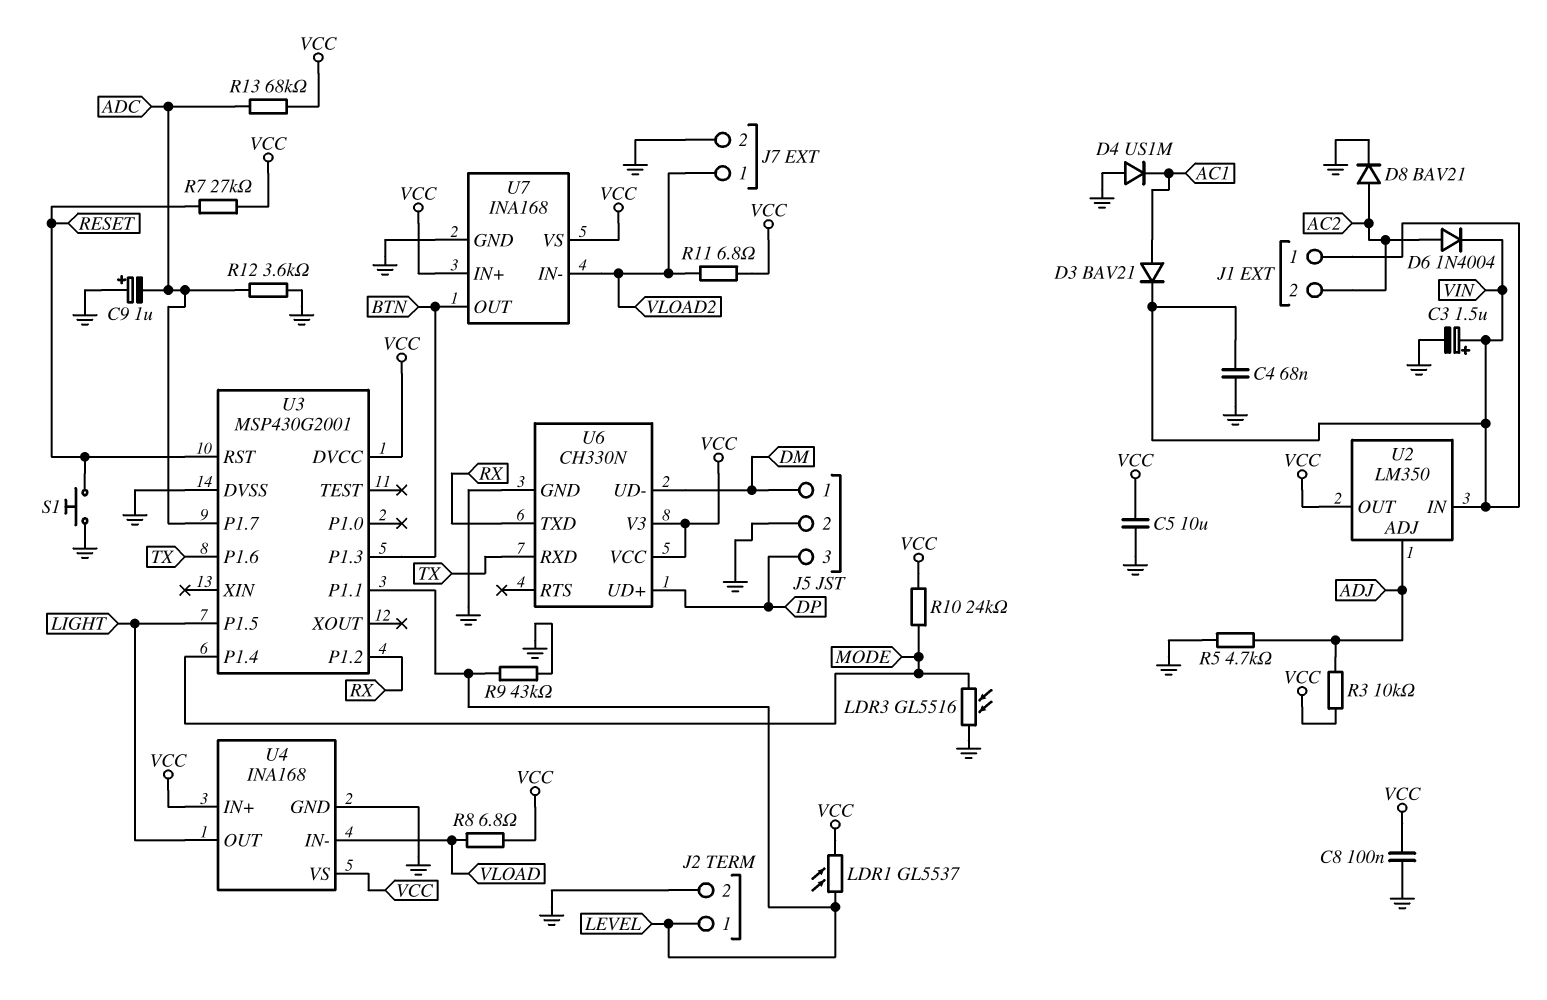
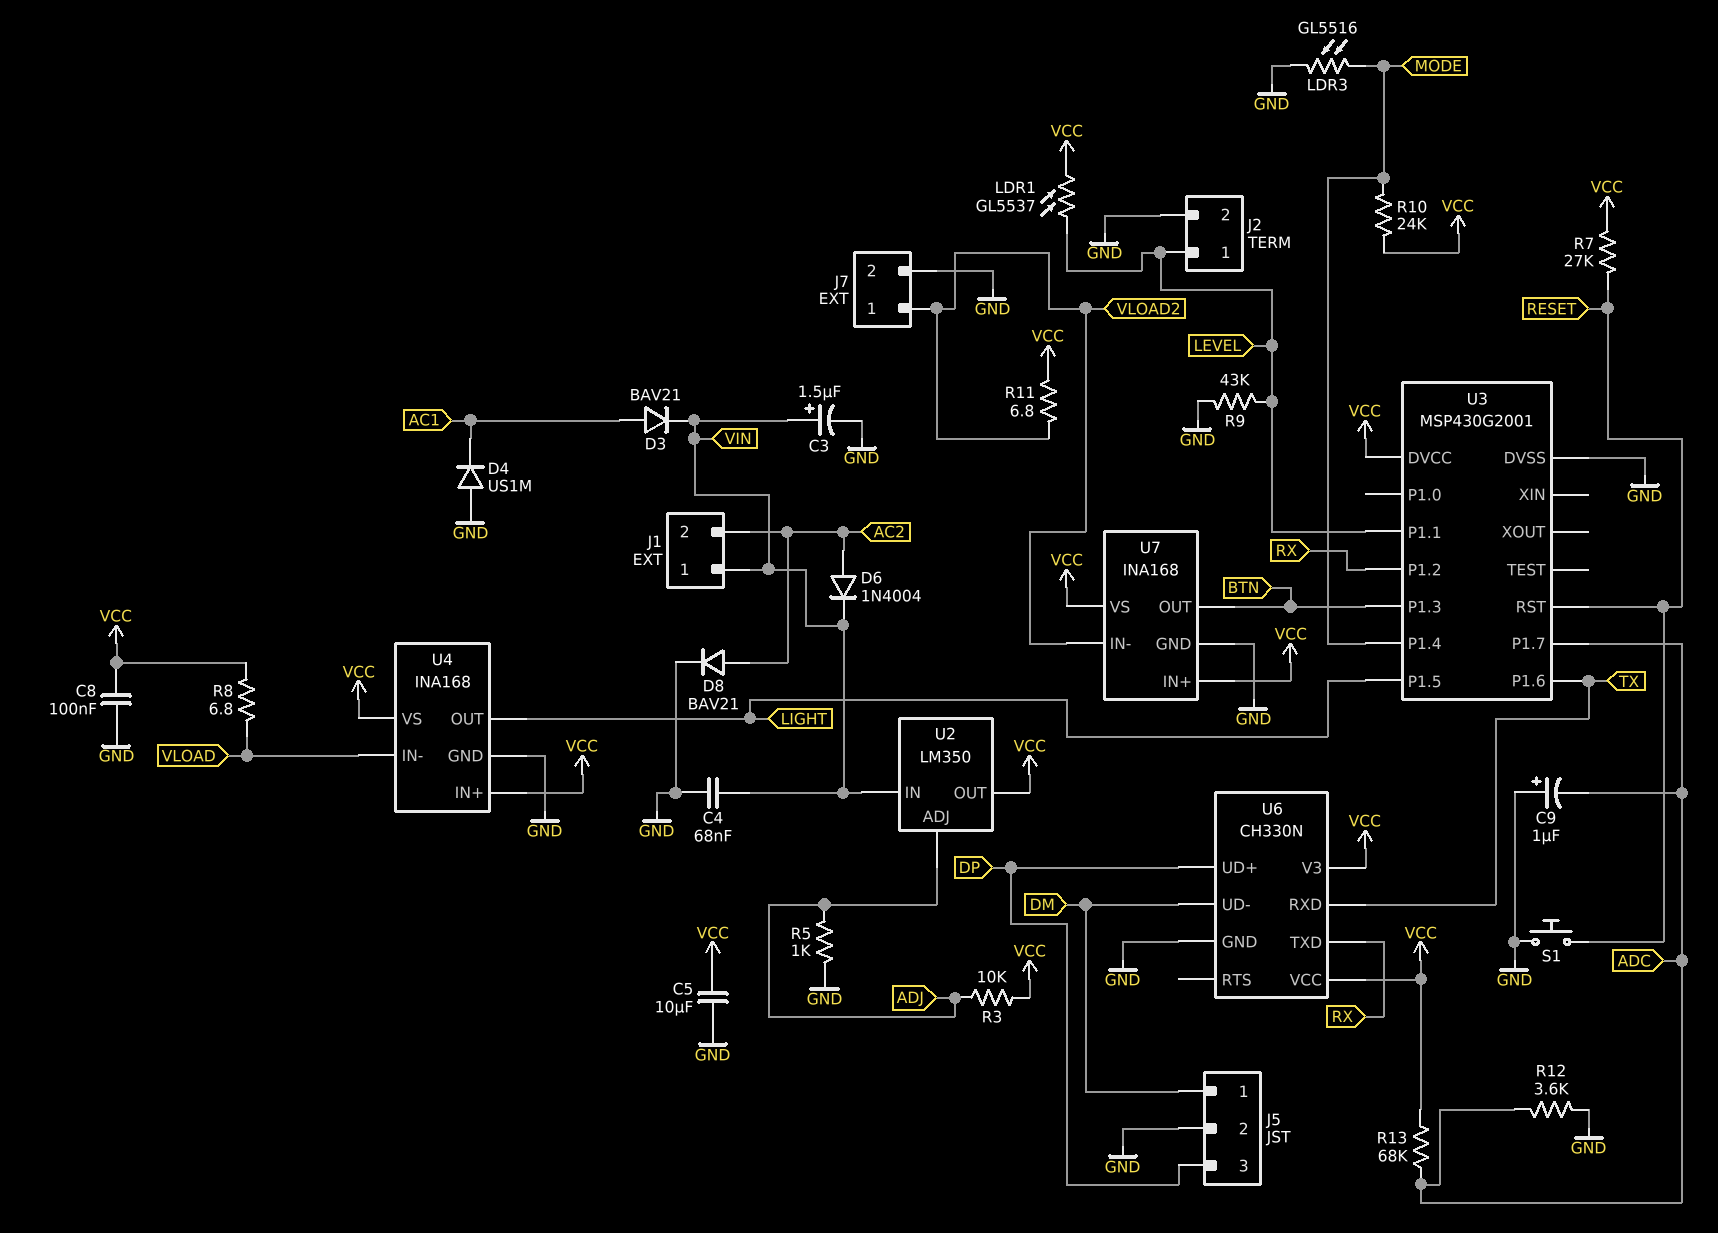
R5: 4.7k (ADJ, GND) -> 1k (ADJ, GND)

